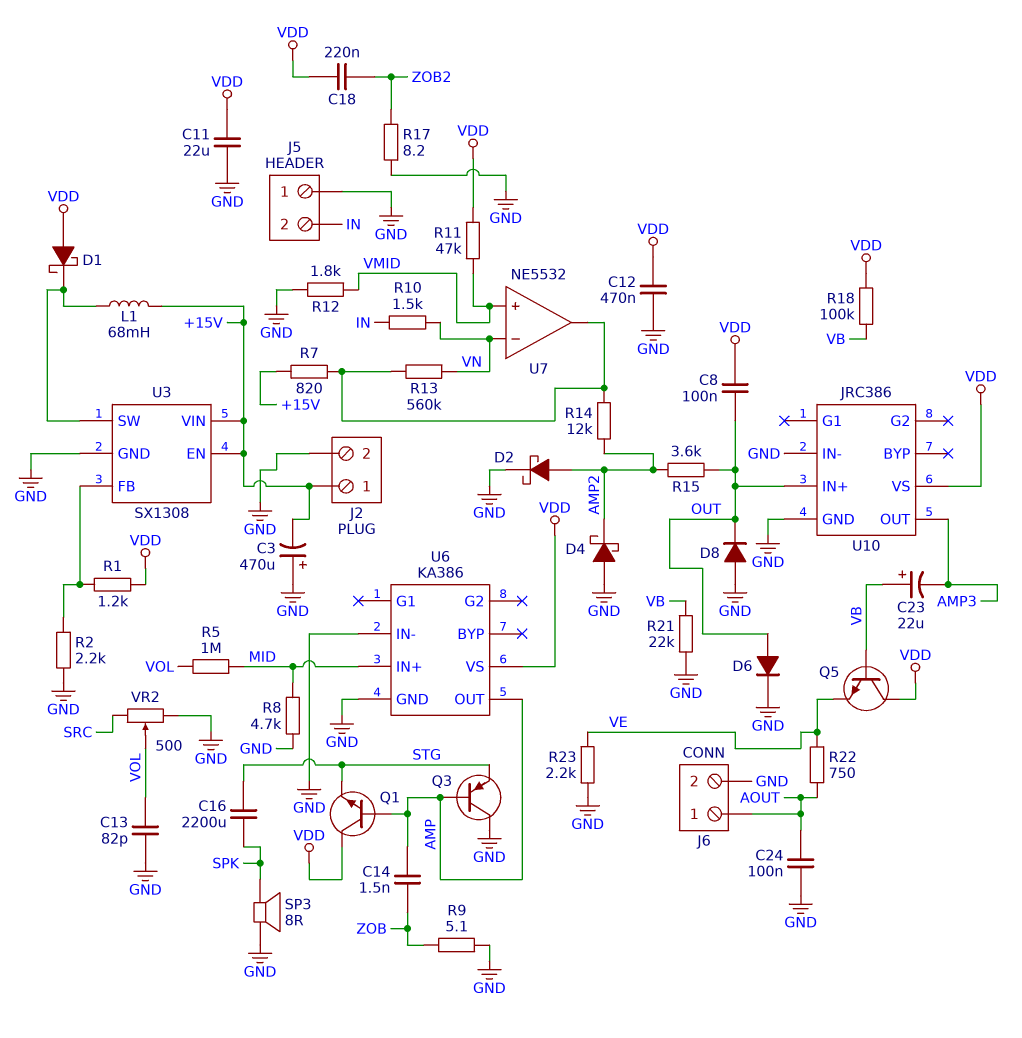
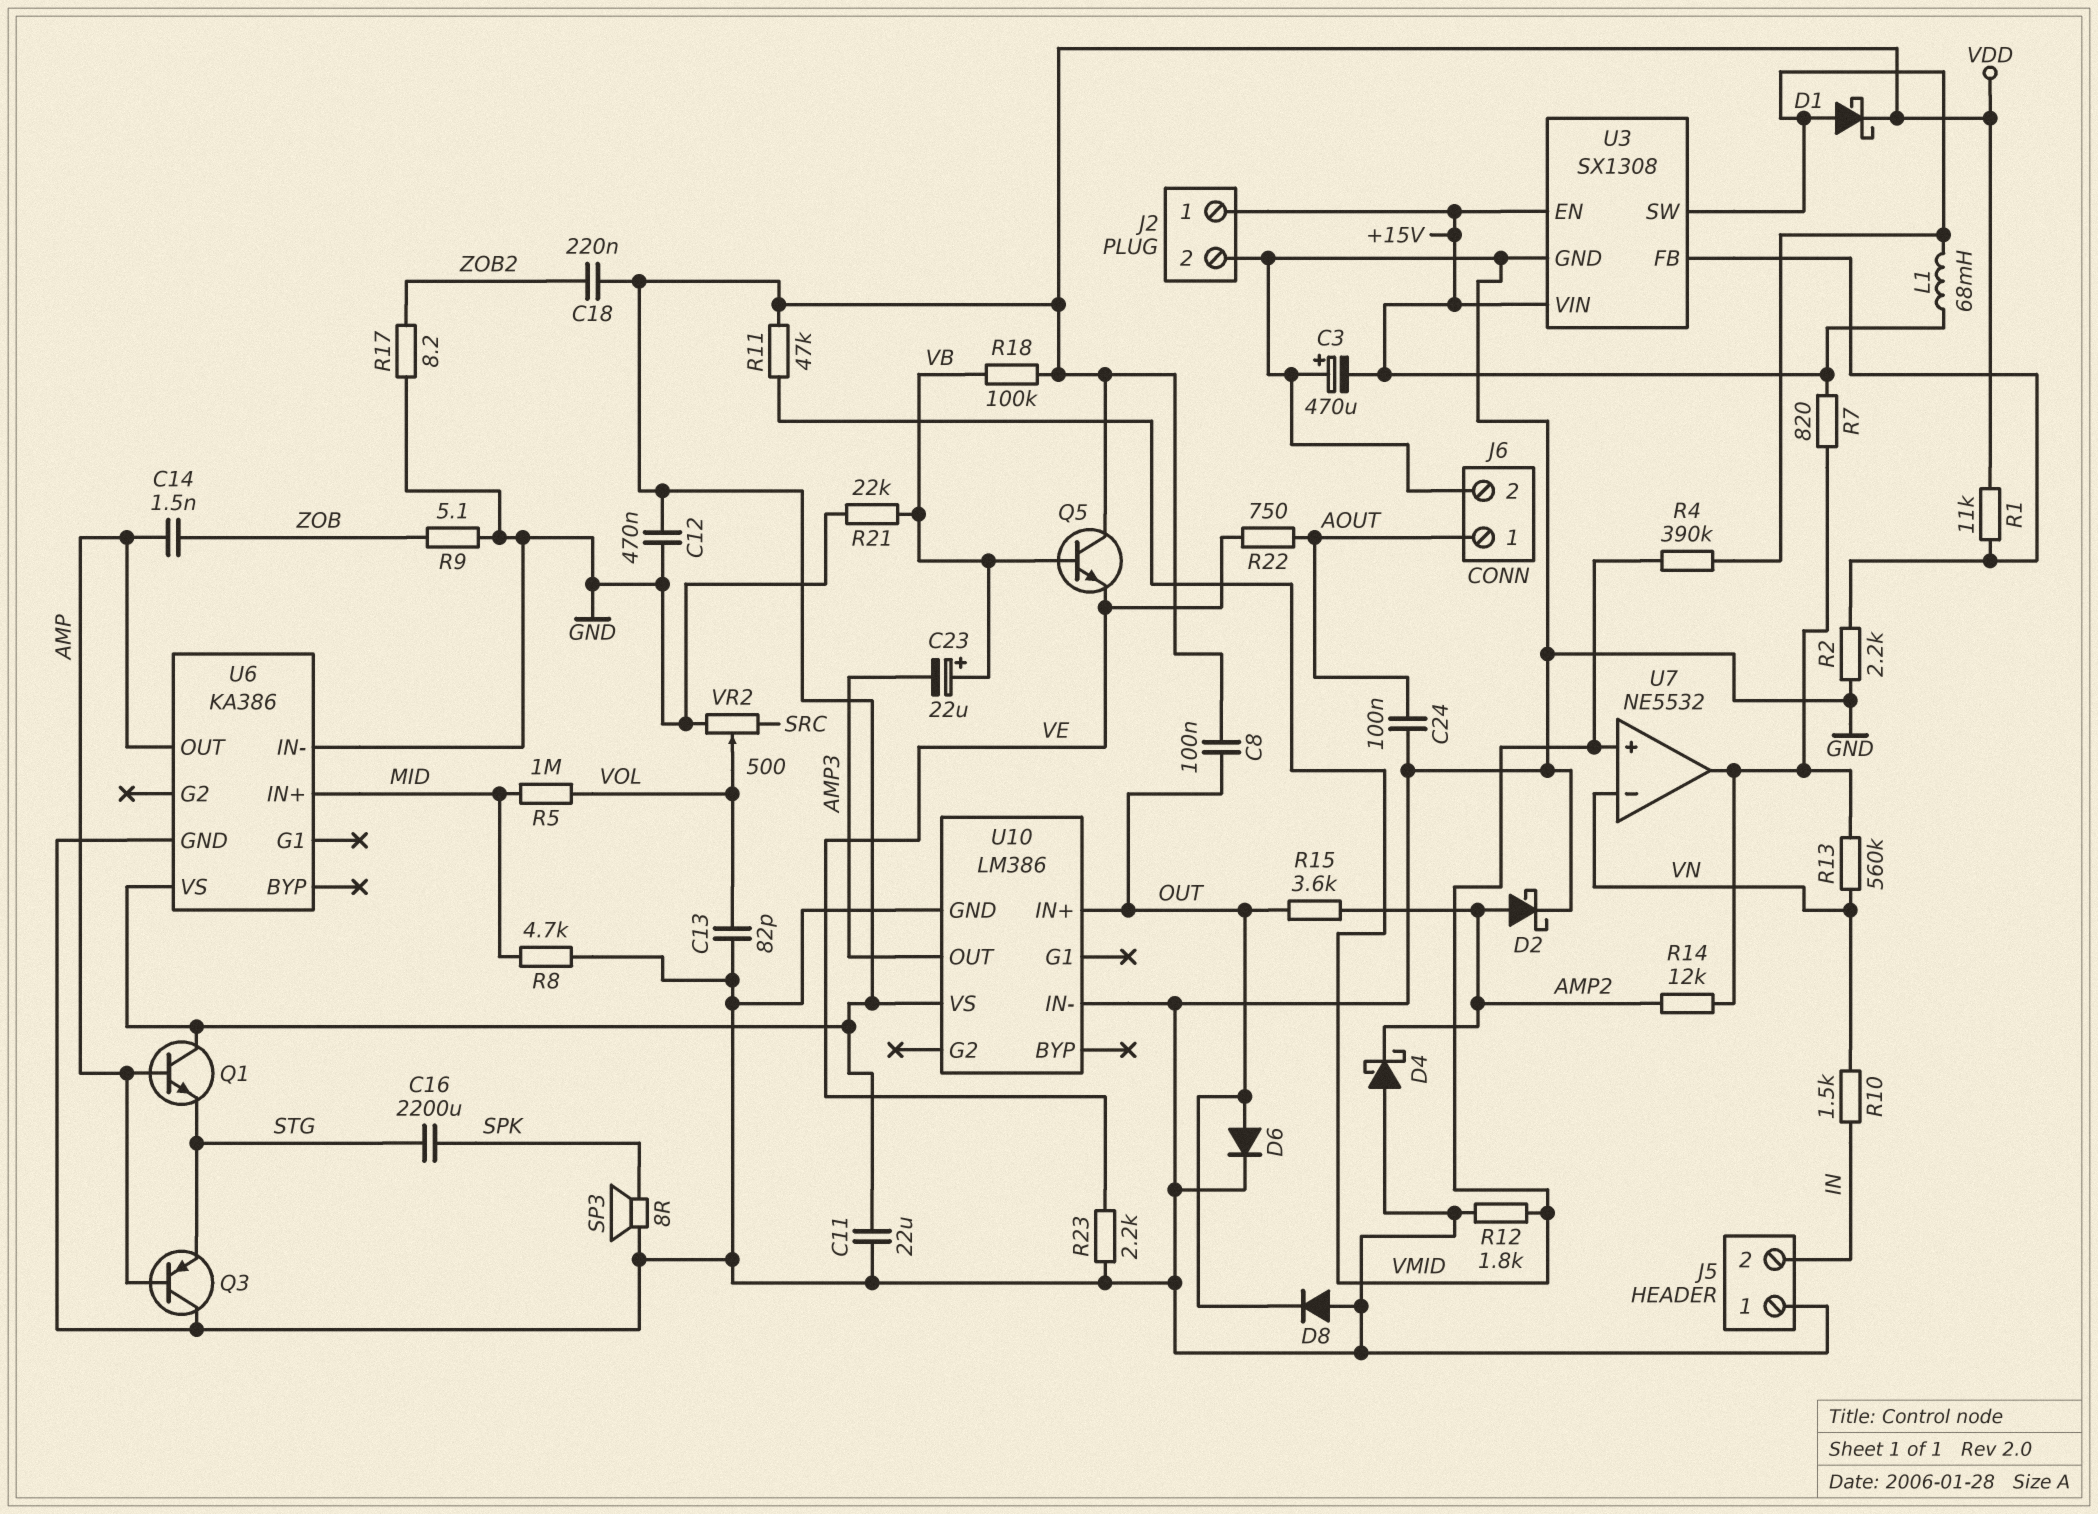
D1: schottky (A VDD, K U3/SW) -> schottky (A U3/SW, K VDD)
R1: 1.2k (U3/FB, VDD) -> 11k (U3/FB, VDD)
R4: none -> 390k (U3/SW, VMID)
U10: JRC386 -> LM386

